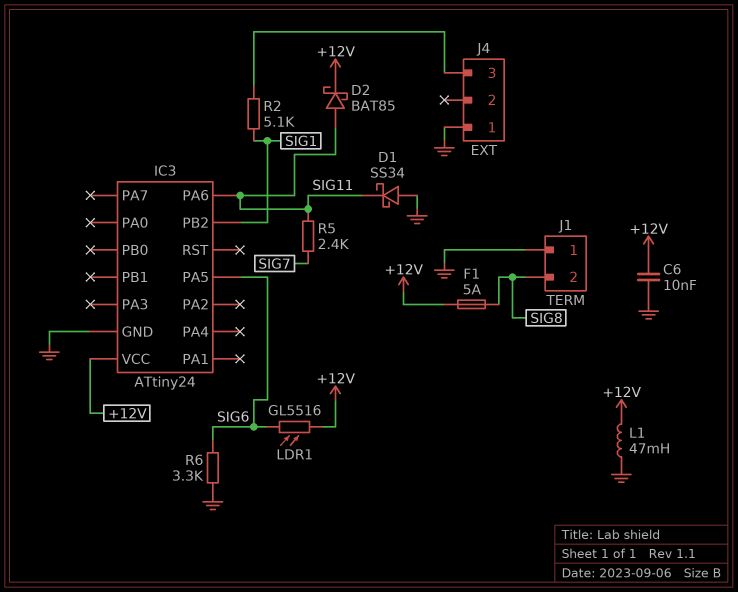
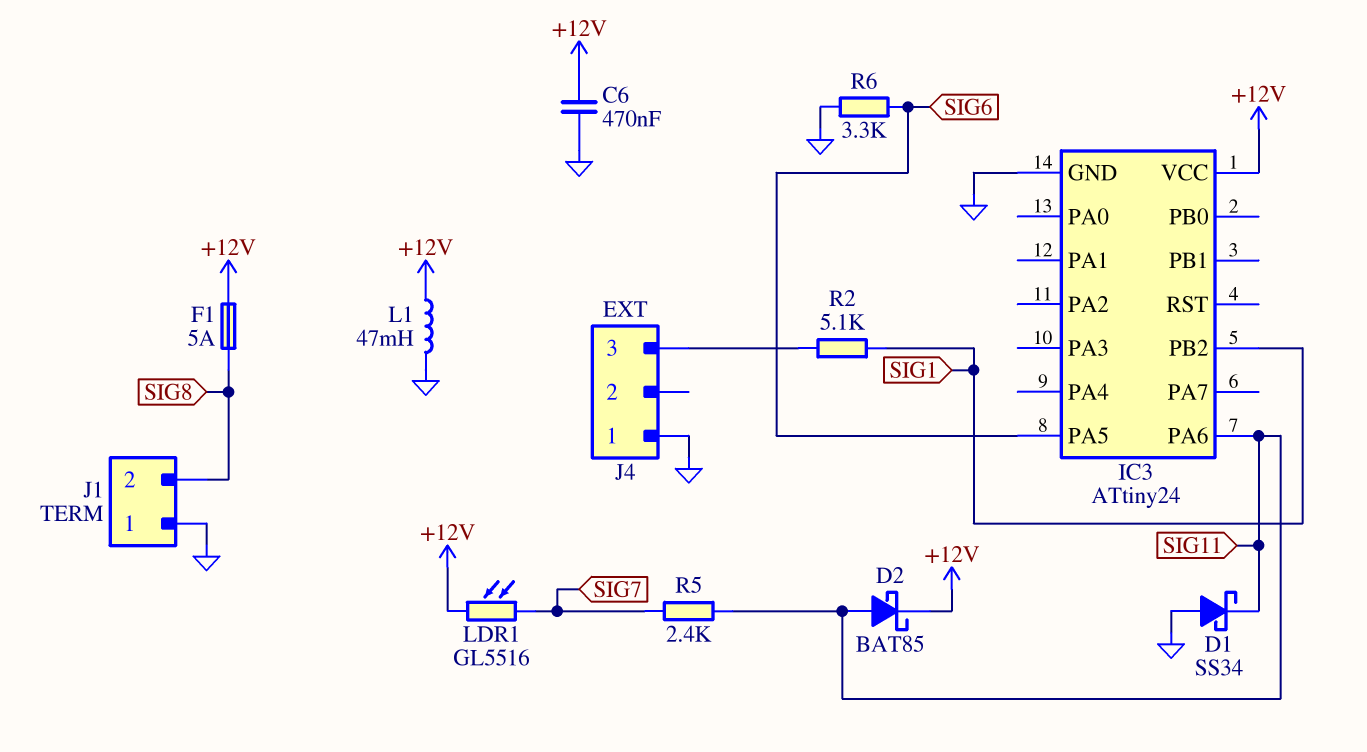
C6: 10nF (+12V, GND) -> 470nF (+12V, GND)
LDR1: GL5516 (+12V, SIG6) -> GL5516 (+12V, SIG7)

